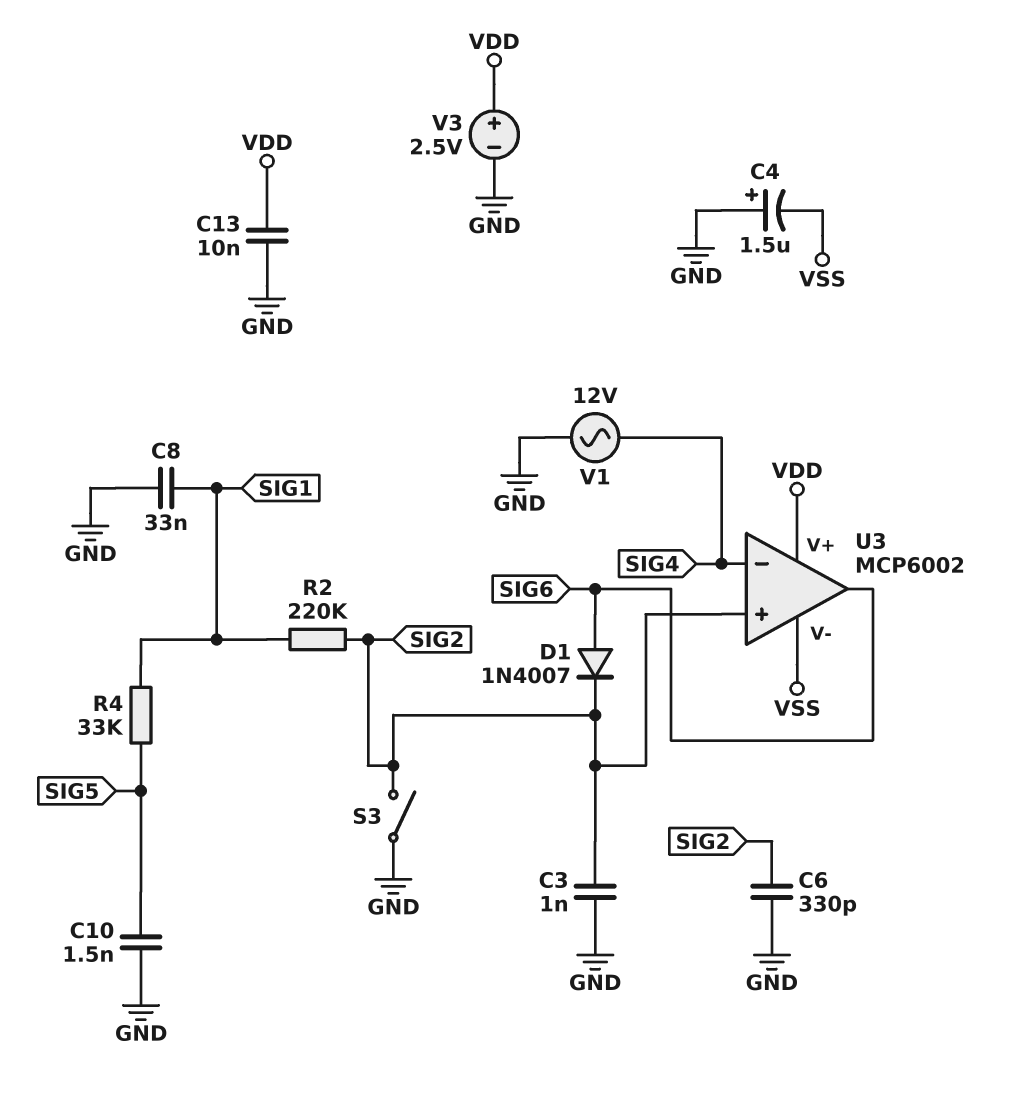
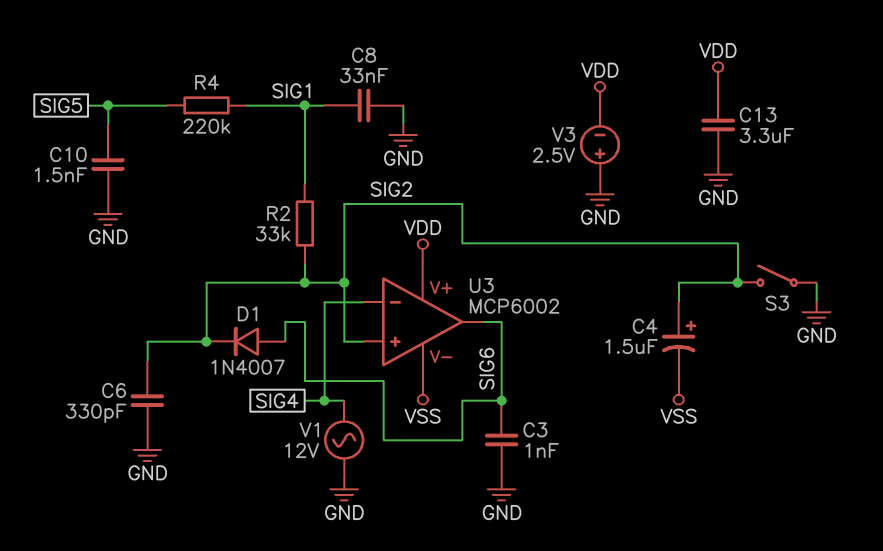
C3: 1nF (GND, SIG2) -> 1nF (GND, SIG6)
C4: 1.5uF (plus GND, minus VSS) -> 1.5uF (plus SIG2, minus VSS)
C13: 10nF (GND, VDD) -> 3.3uF (GND, VDD)
R2: 220k (SIG1, SIG2) -> 33k (SIG1, SIG2)
R4: 33k (SIG1, SIG5) -> 220k (SIG1, SIG5)
V3: 2.5V (plus VDD, minus GND) -> 2.5V (plus GND, minus VDD)

